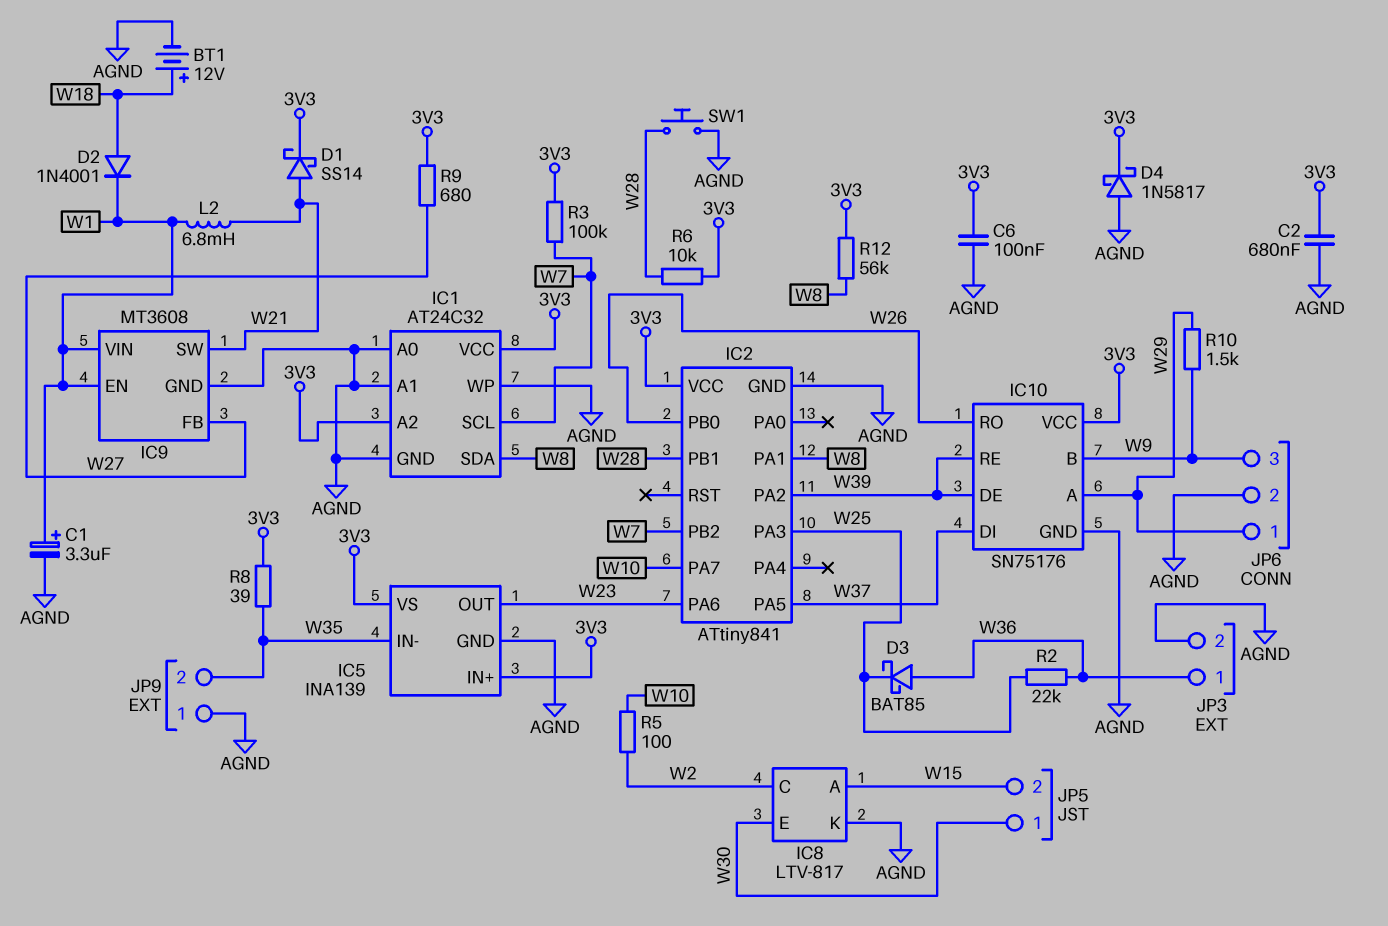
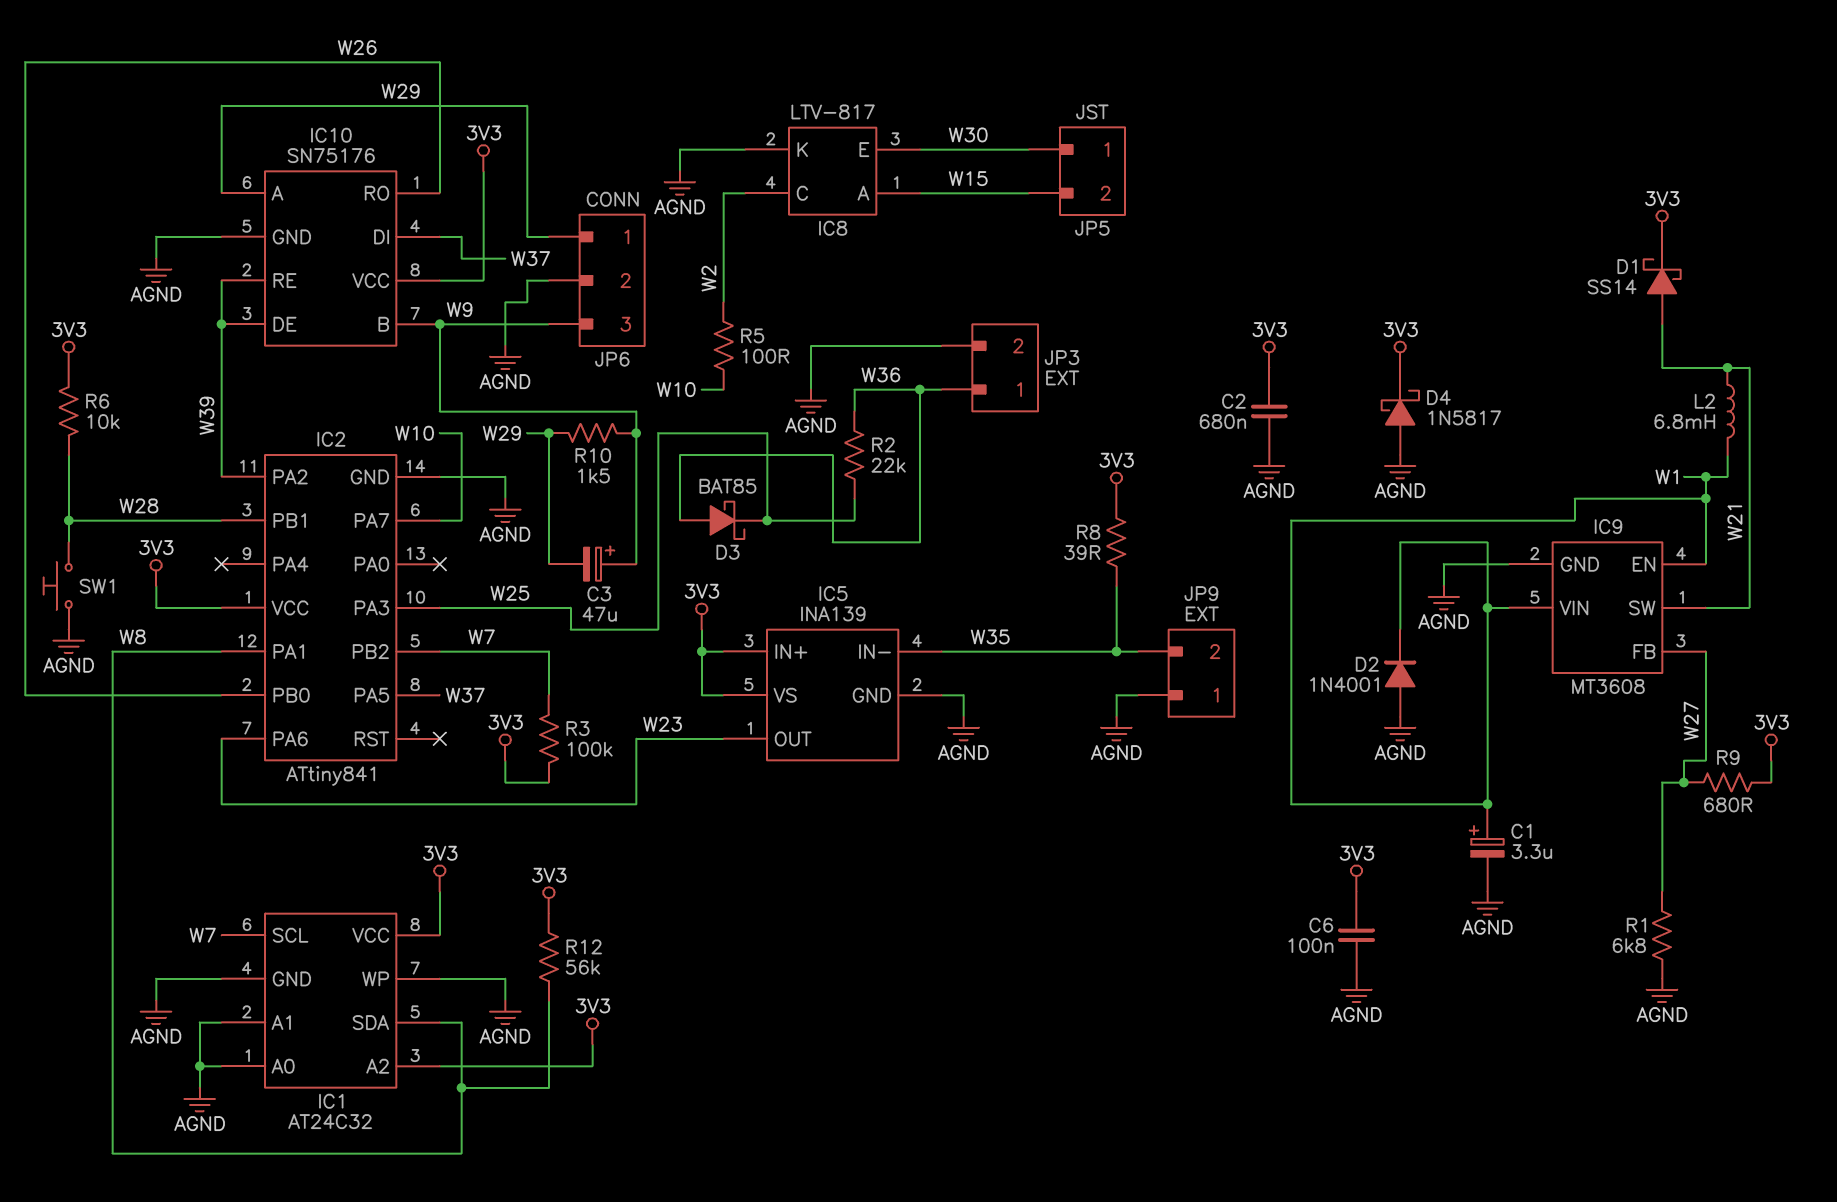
BT1: 12V (plus W18, minus AGND) -> none
C3: none -> 47uF (plus W9, minus W29)
D2: diode 1N4001 (A W18, K W1) -> diode 1N4001 (A AGND, K W1)
R1: none -> 6.8k (AGND, W27)

